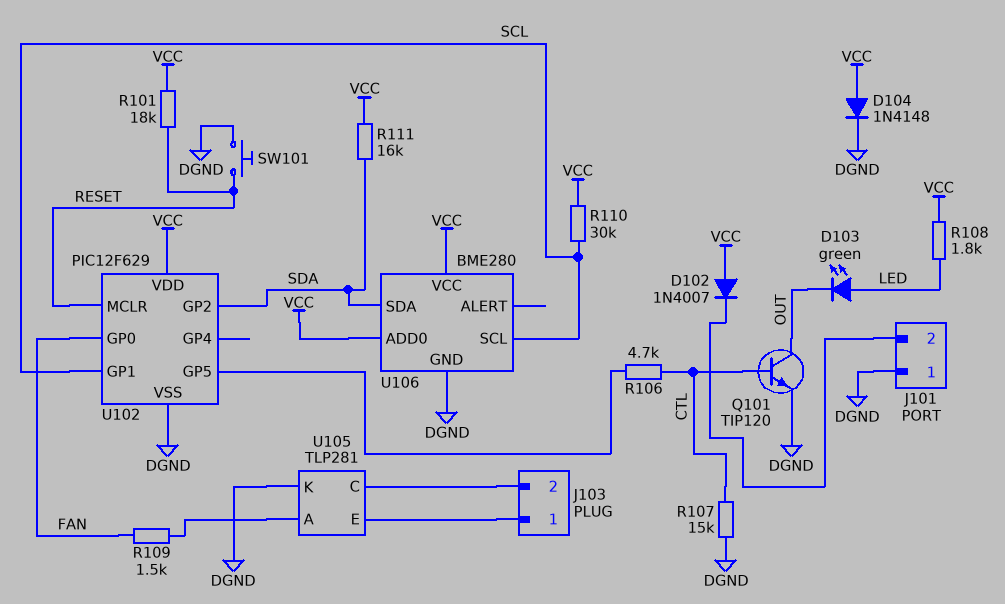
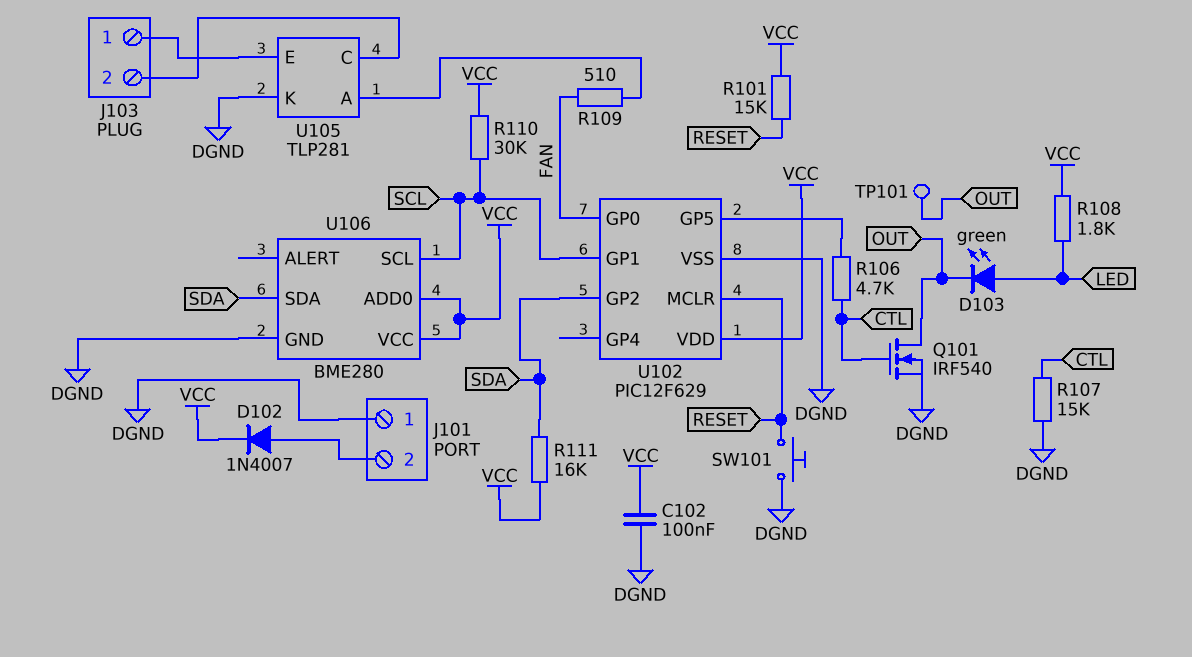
C102: none -> 100nF (DGND, VCC)
D102: diode 1N4007 (A VCC, K J101/2) -> diode 1N4007 (A J101/2, K VCC)
D104: diode 1N4148 (A VCC, K DGND) -> none
Q101: NPN TIP120 (B CTL, C OUT, E DGND) -> NMOS IRF540 (G CTL, D OUT, S DGND)
R101: 18k (RESET, VCC) -> 15k (RESET, VCC)
R109: 1.5k (FAN, U105/A) -> 510 (FAN, U105/A)
TP101: none -> test point (OUT)

